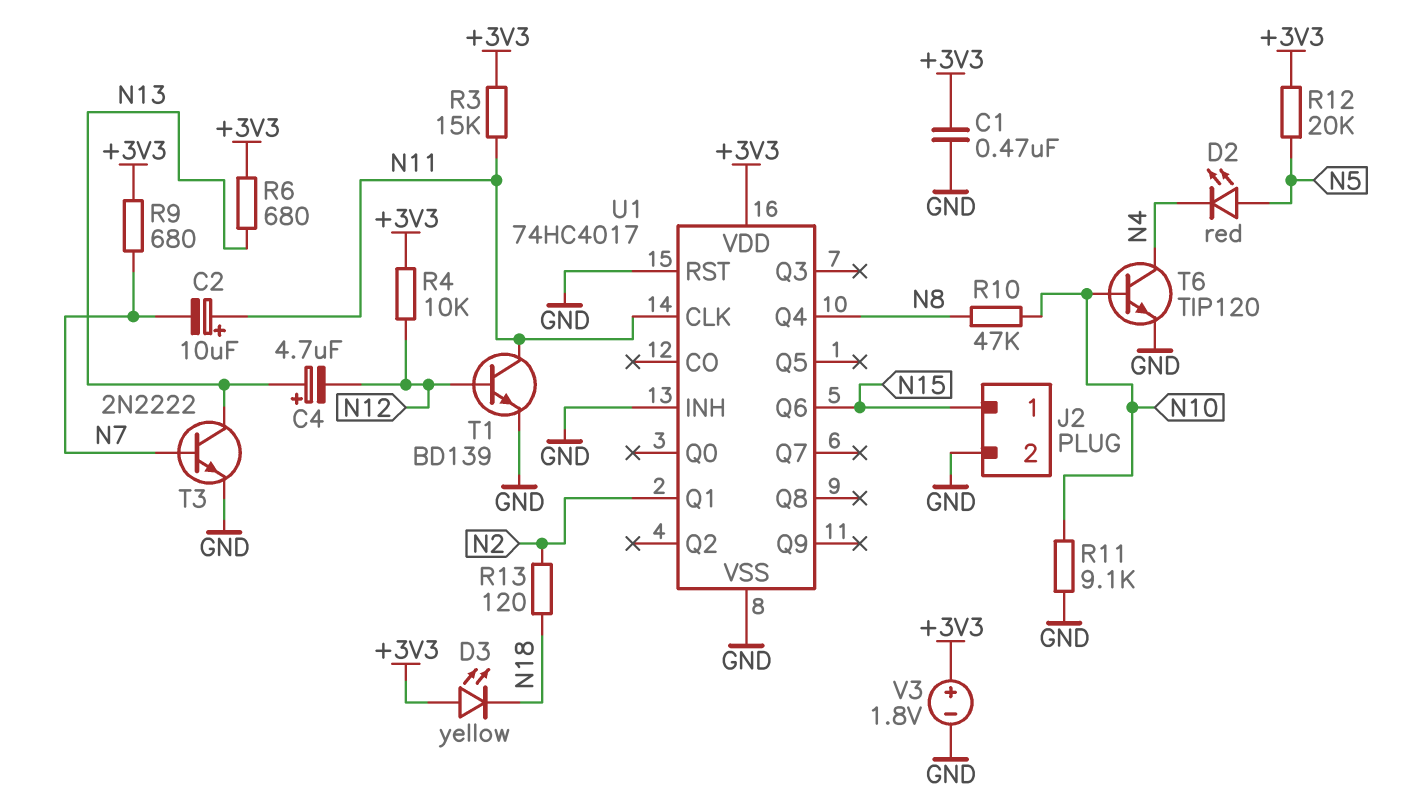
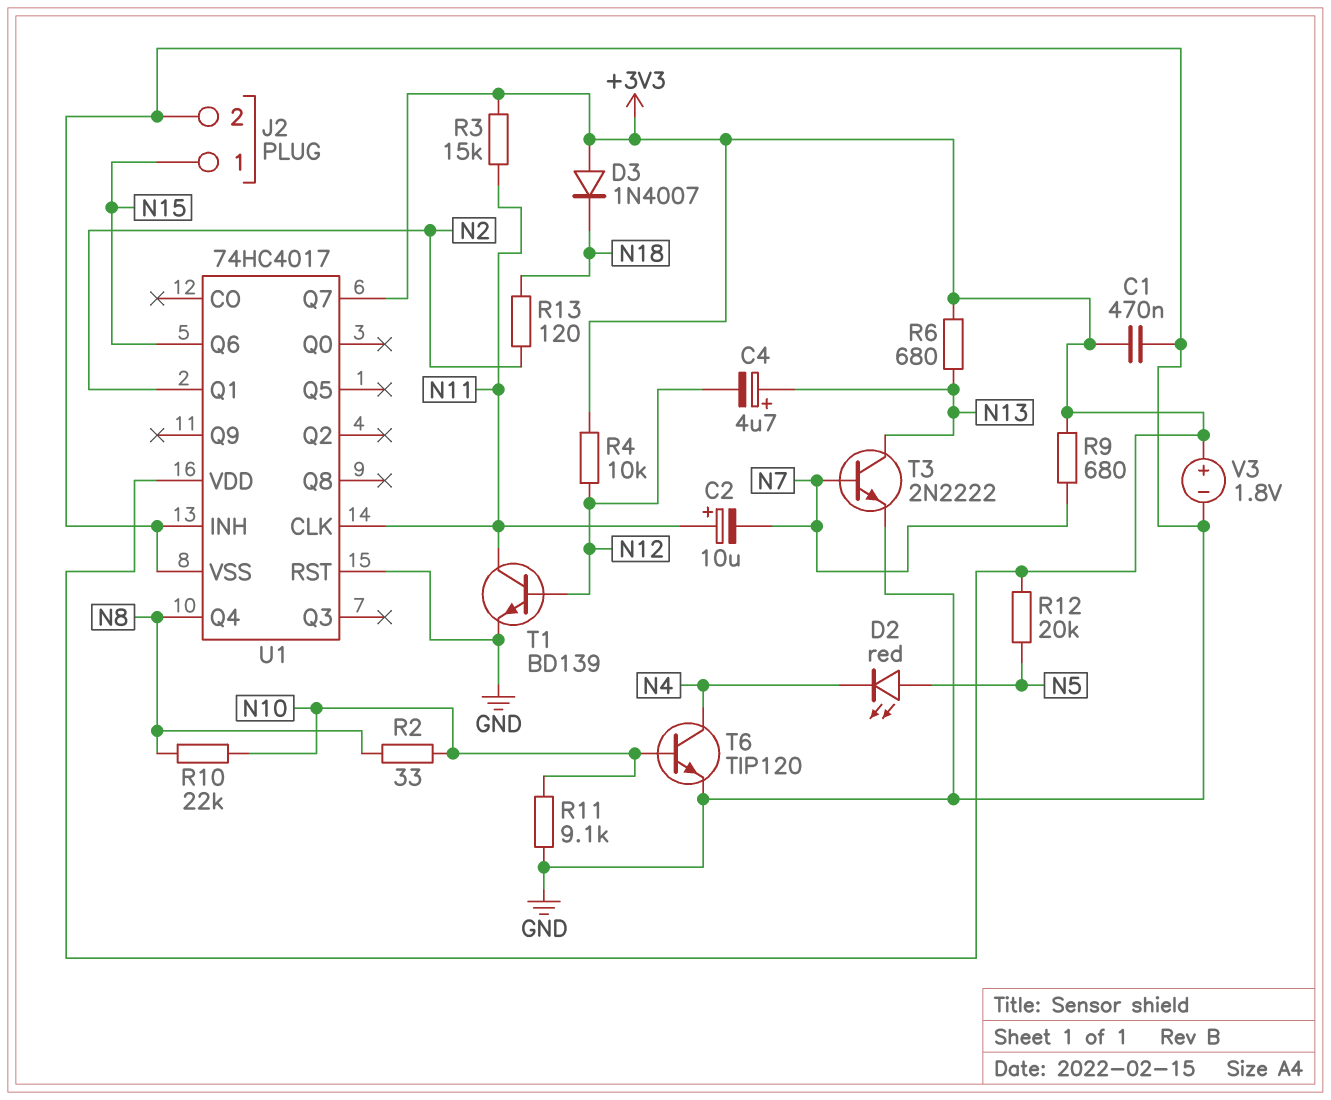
D3: LED yellow (A +3V3, K N18) -> diode 1N4007 (A +3V3, K N18)
R2: none -> 33 (N8, N10)
R10: 47k (N8, N10) -> 22k (N8, N10)
U1 pin Q7: none -> +3V3

